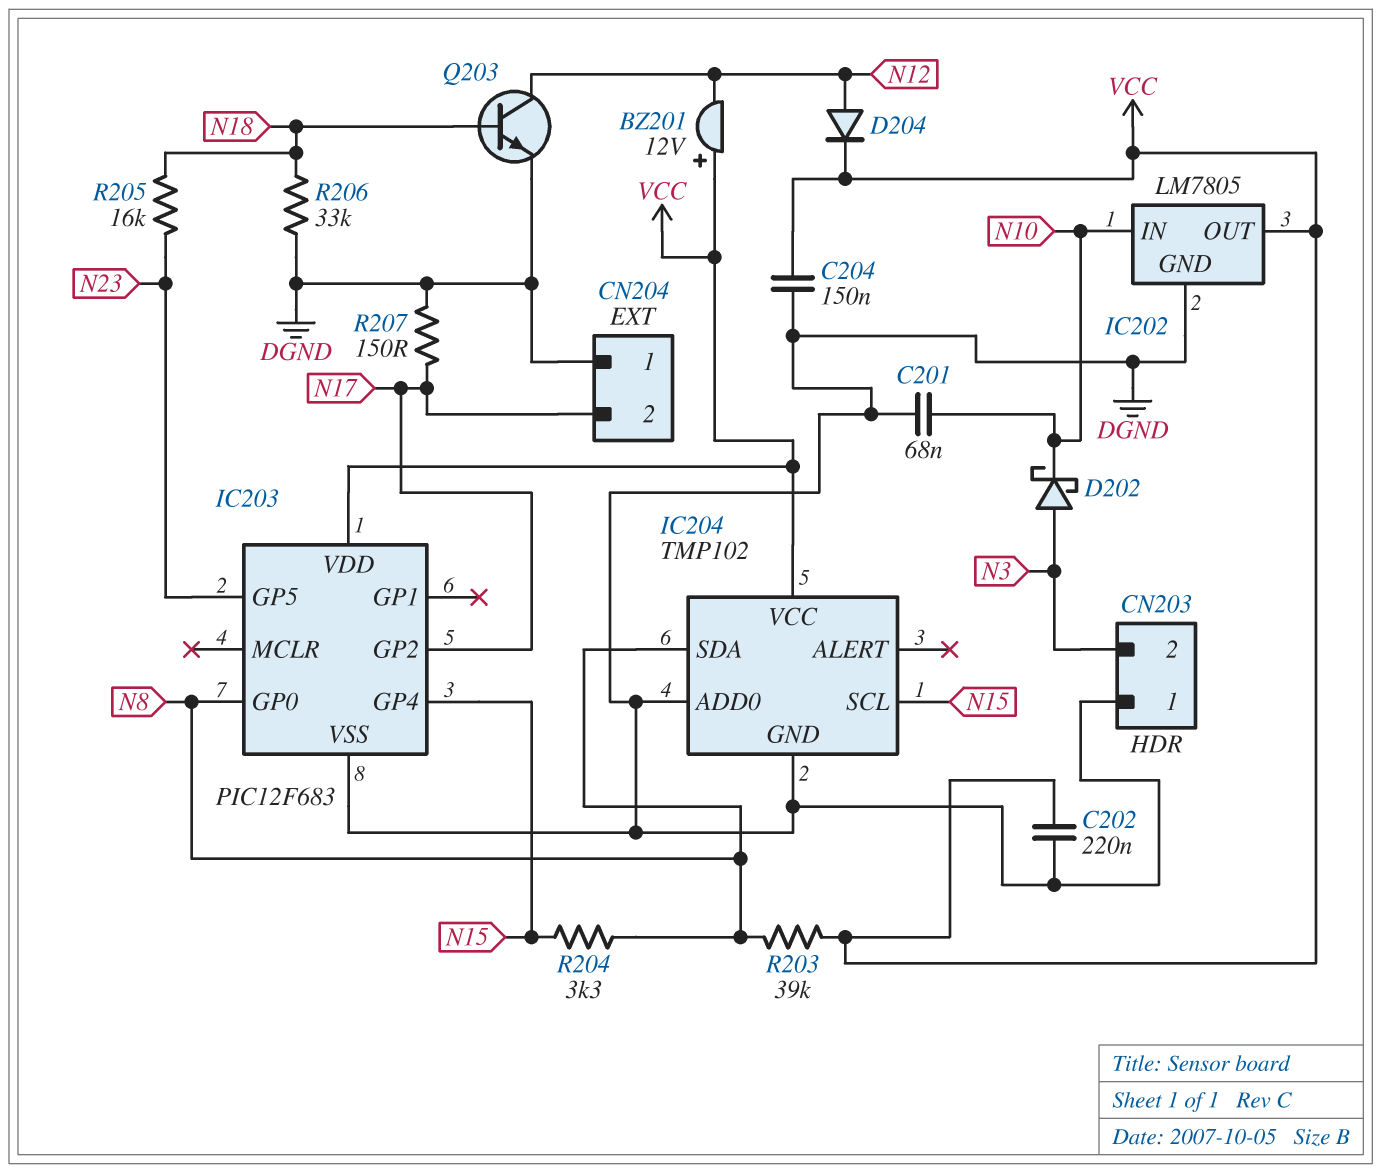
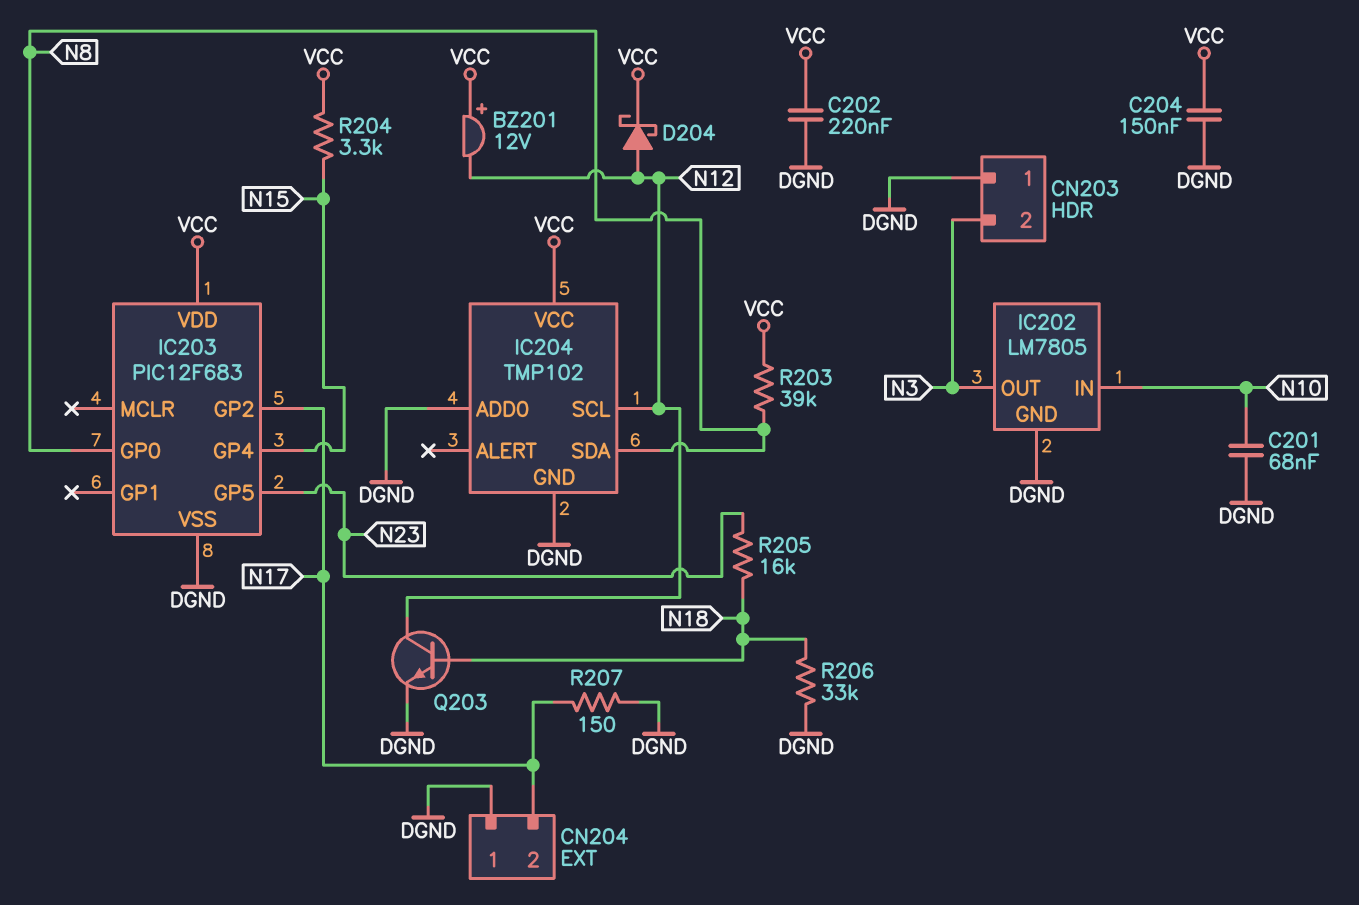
D202: schottky (A N3, K N10) -> none
D204: diode (A N12, K VCC) -> schottky (A N12, K VCC)
IC202 pin OUT: VCC -> N3
IC204 pin SCL: N15 -> N12
R204: 3.3k (N8, N15) -> 3.3k (N15, VCC)

